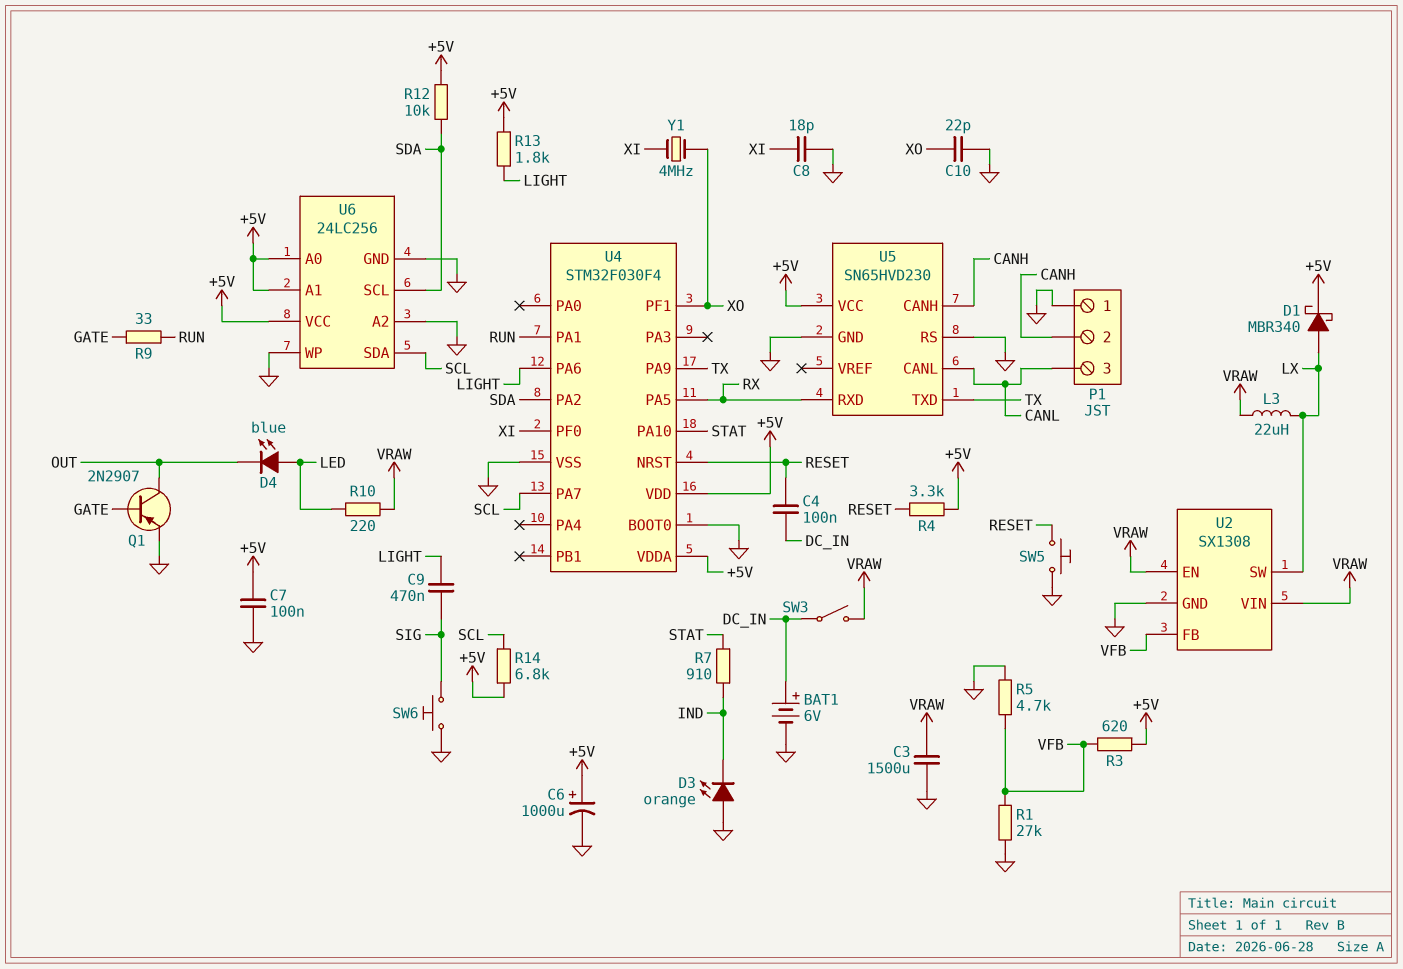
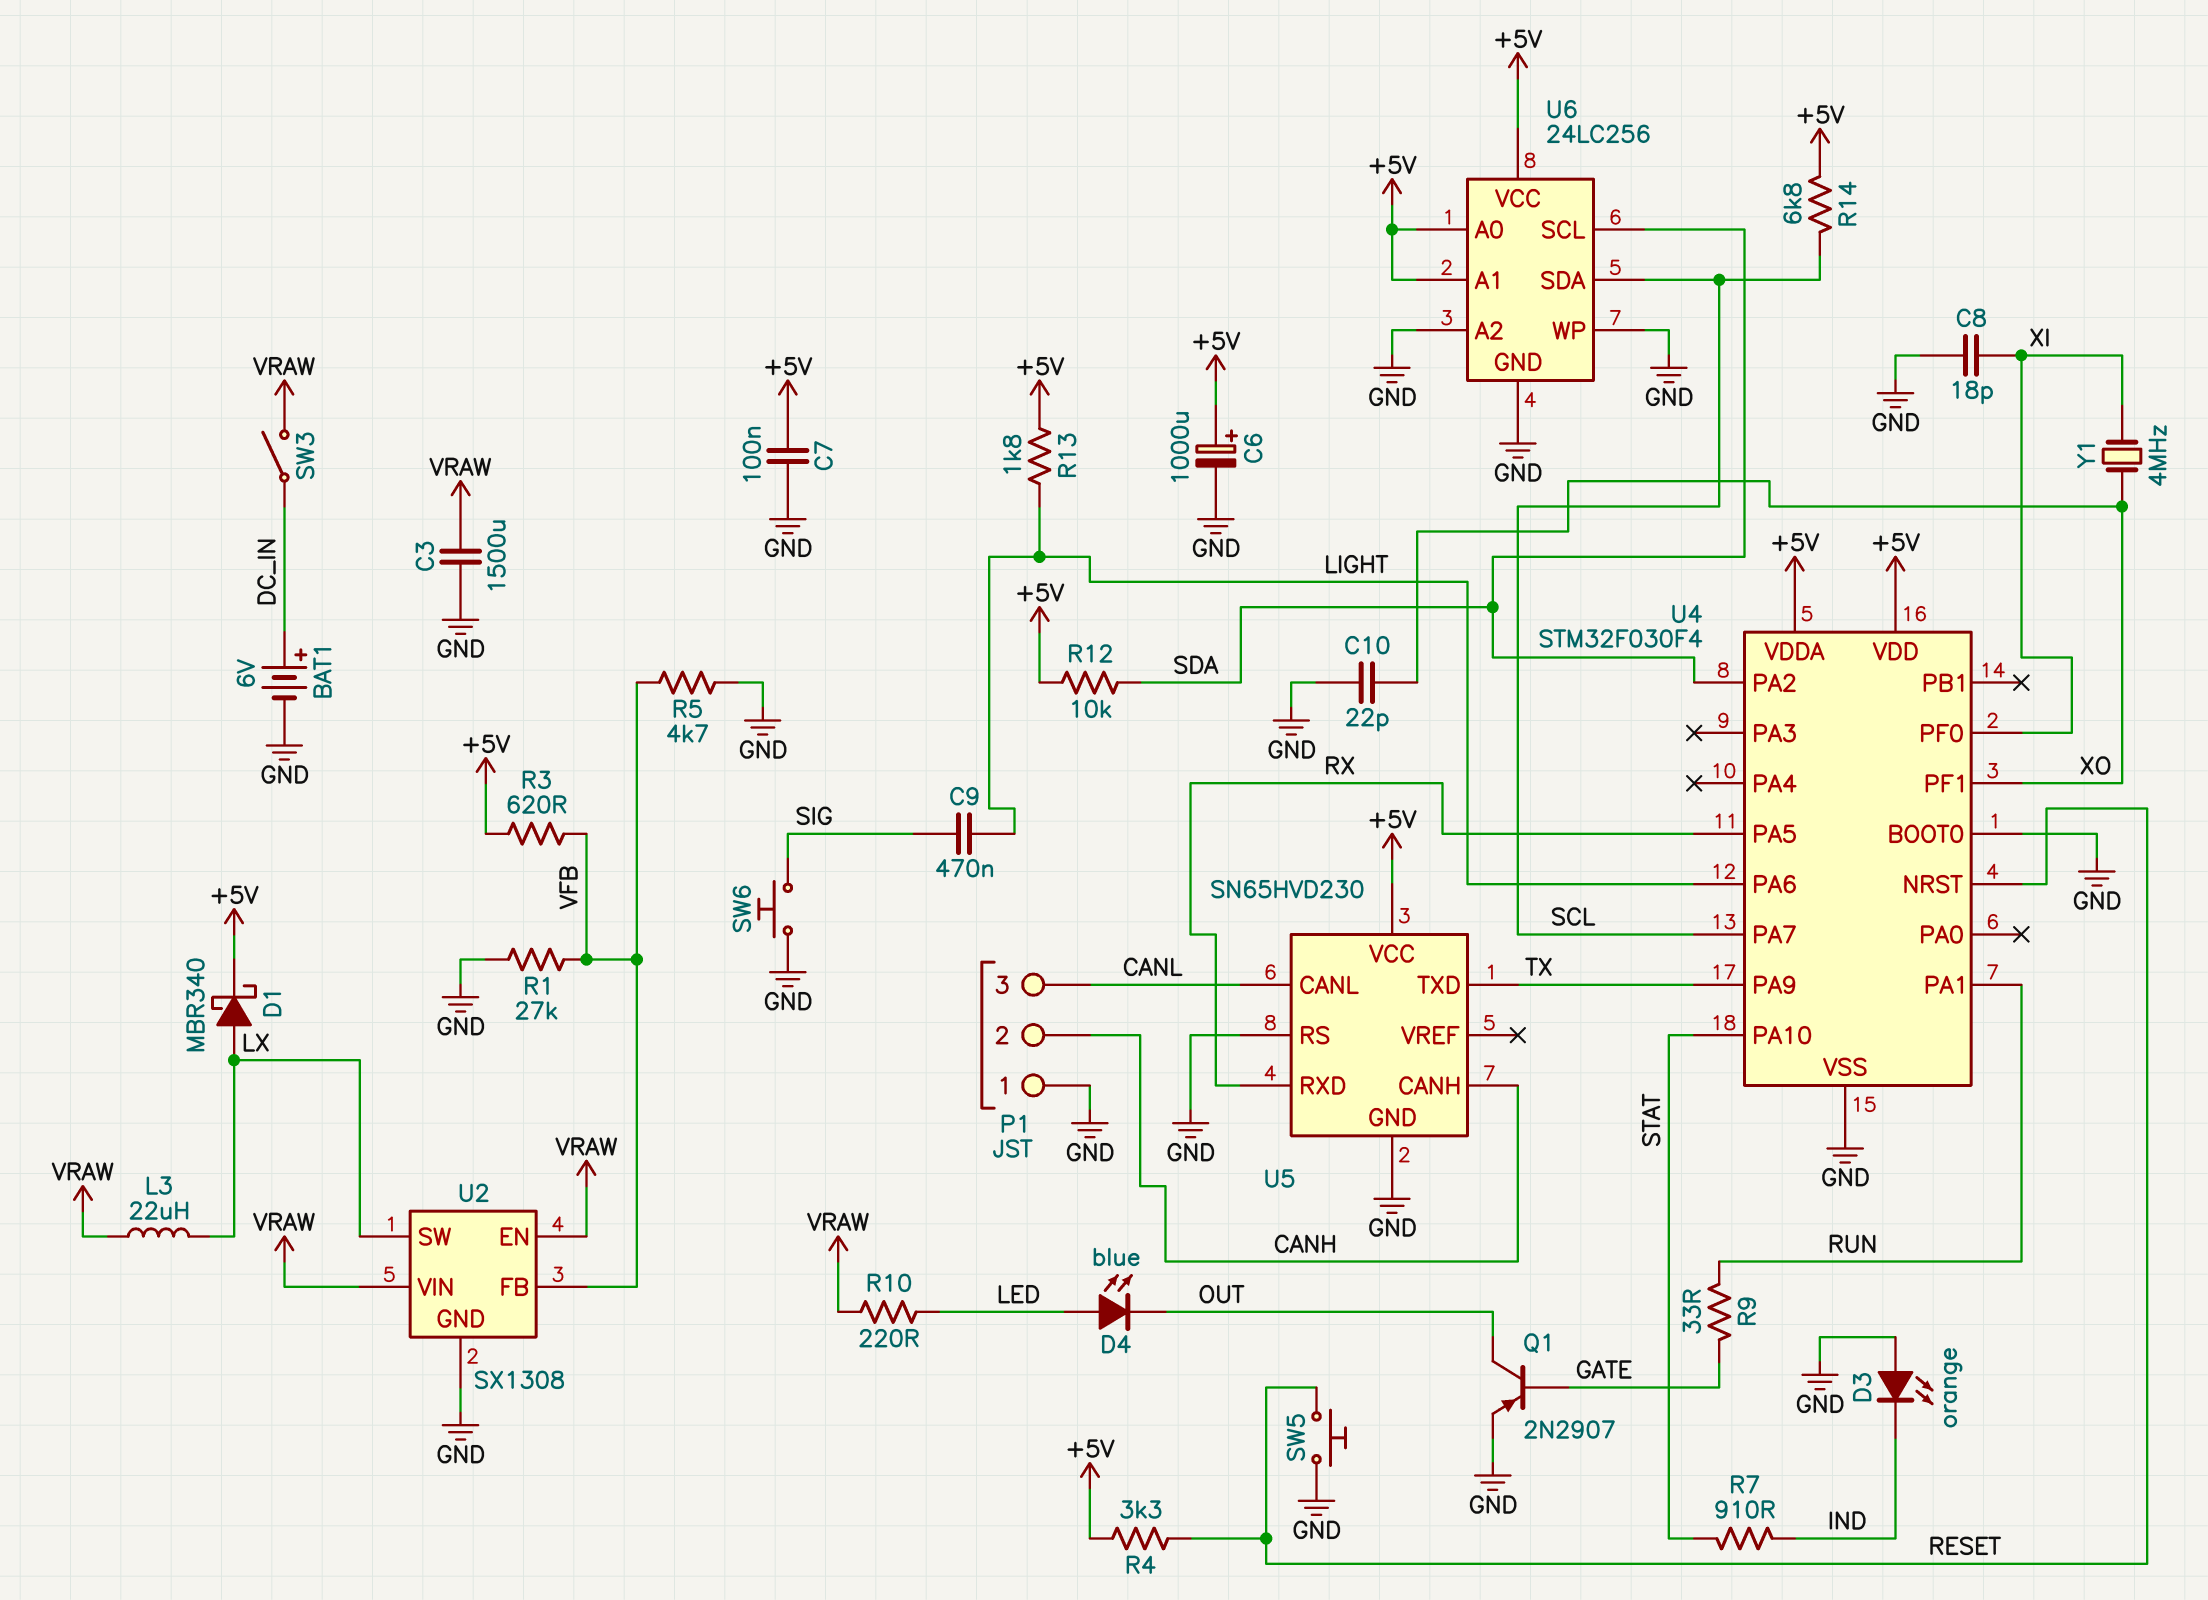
C4: 100nF (DC_IN, RESET) -> none

